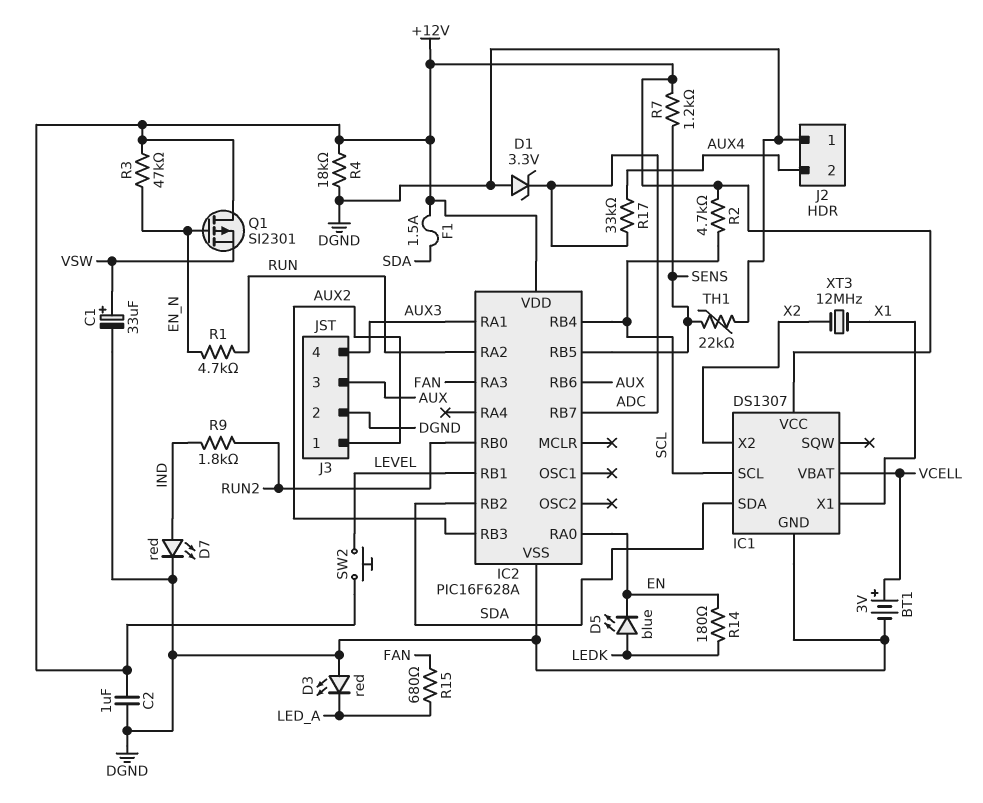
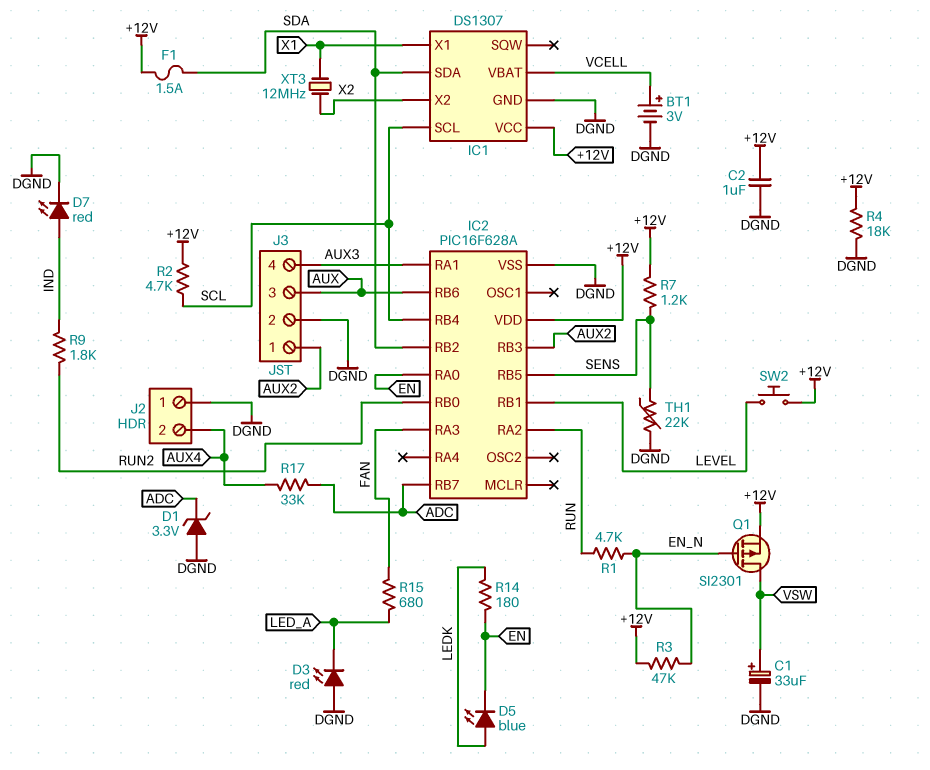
Q1: PMOS SI2301 (G EN_N, D +12V, S VSW) -> PMOS SI2301 (G EN_N, D VSW, S +12V)

